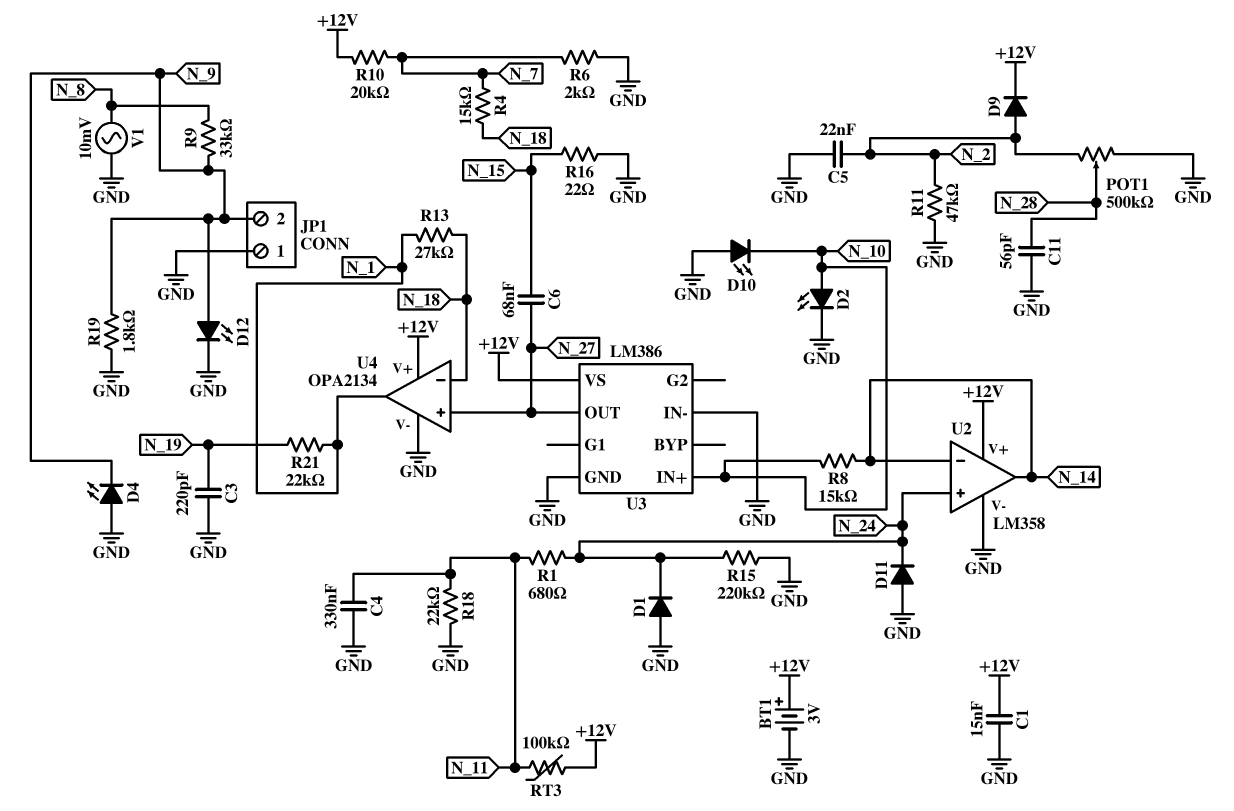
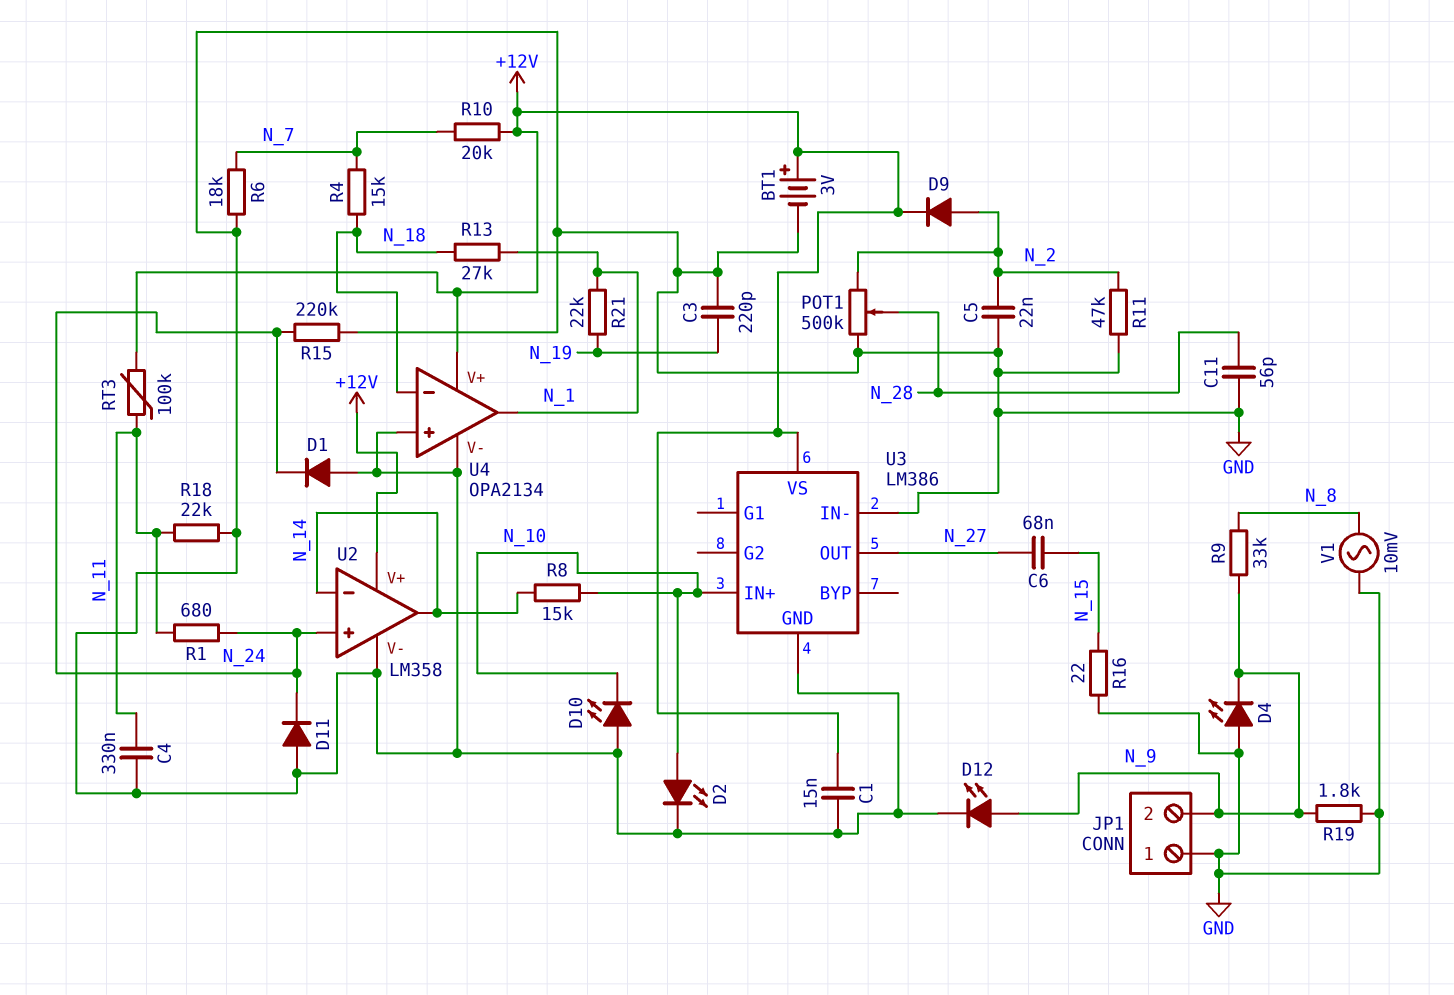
R6: 2k (GND, N_7) -> 18k (GND, N_7)
U4 pin in+: N_27 -> GND

